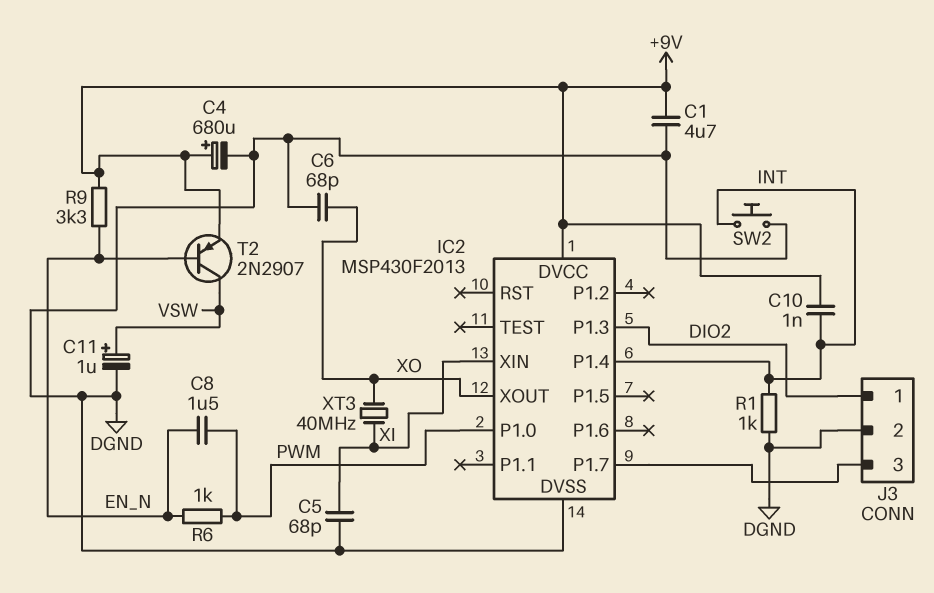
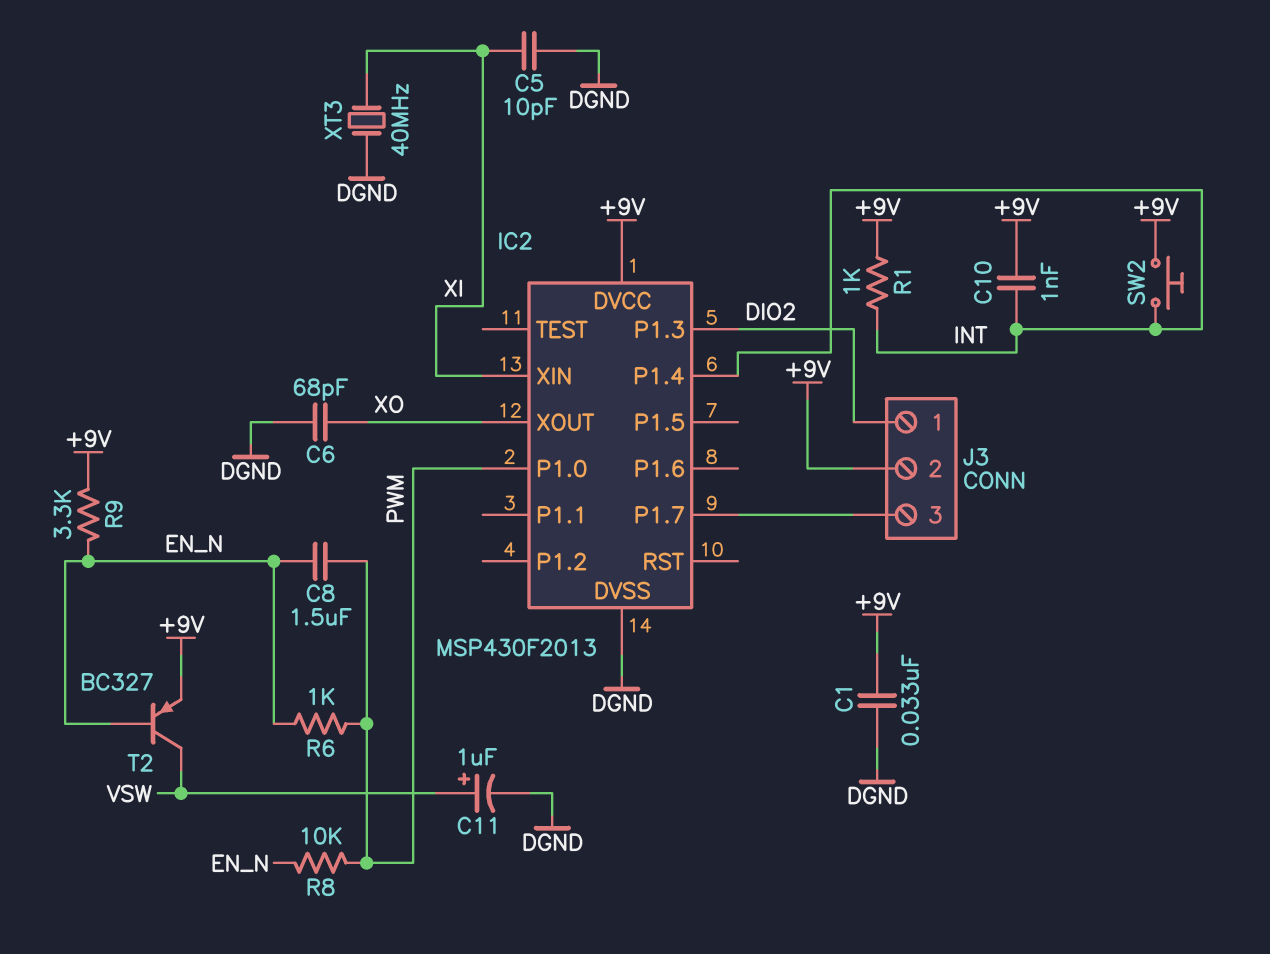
C1: 4.7uF (+9V, DGND) -> 33nF (+9V, DGND)
C4: 680uF (plus +9V, minus DGND) -> none
C5: 68pF (DGND, XI) -> 10pF (DGND, XI)
J3 pin 2: DGND -> +9V
R1: 1k (DGND, INT) -> 1k (+9V, INT)
R8: none -> 10k (EN_N, PWM)
SW2: button (DGND, INT) -> button (+9V, INT)
T2: PNP 2N2907 (B EN_N, C VSW, E +9V) -> PNP BC327 (B EN_N, C VSW, E +9V)
XT3: 40MHz (XI, XO) -> 40MHz (DGND, XI)

